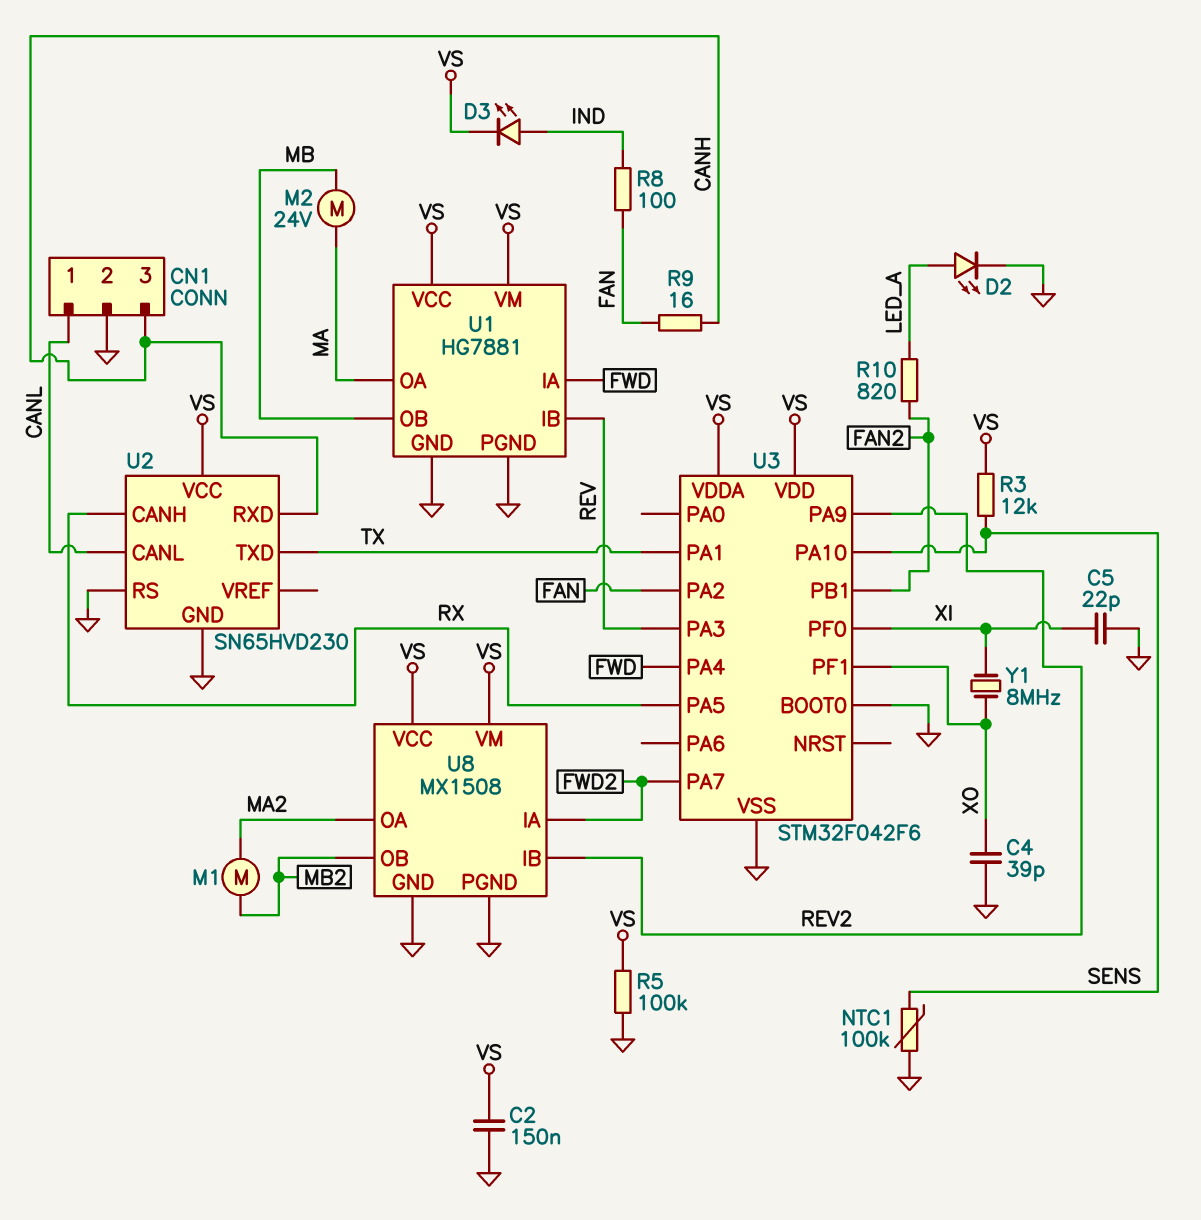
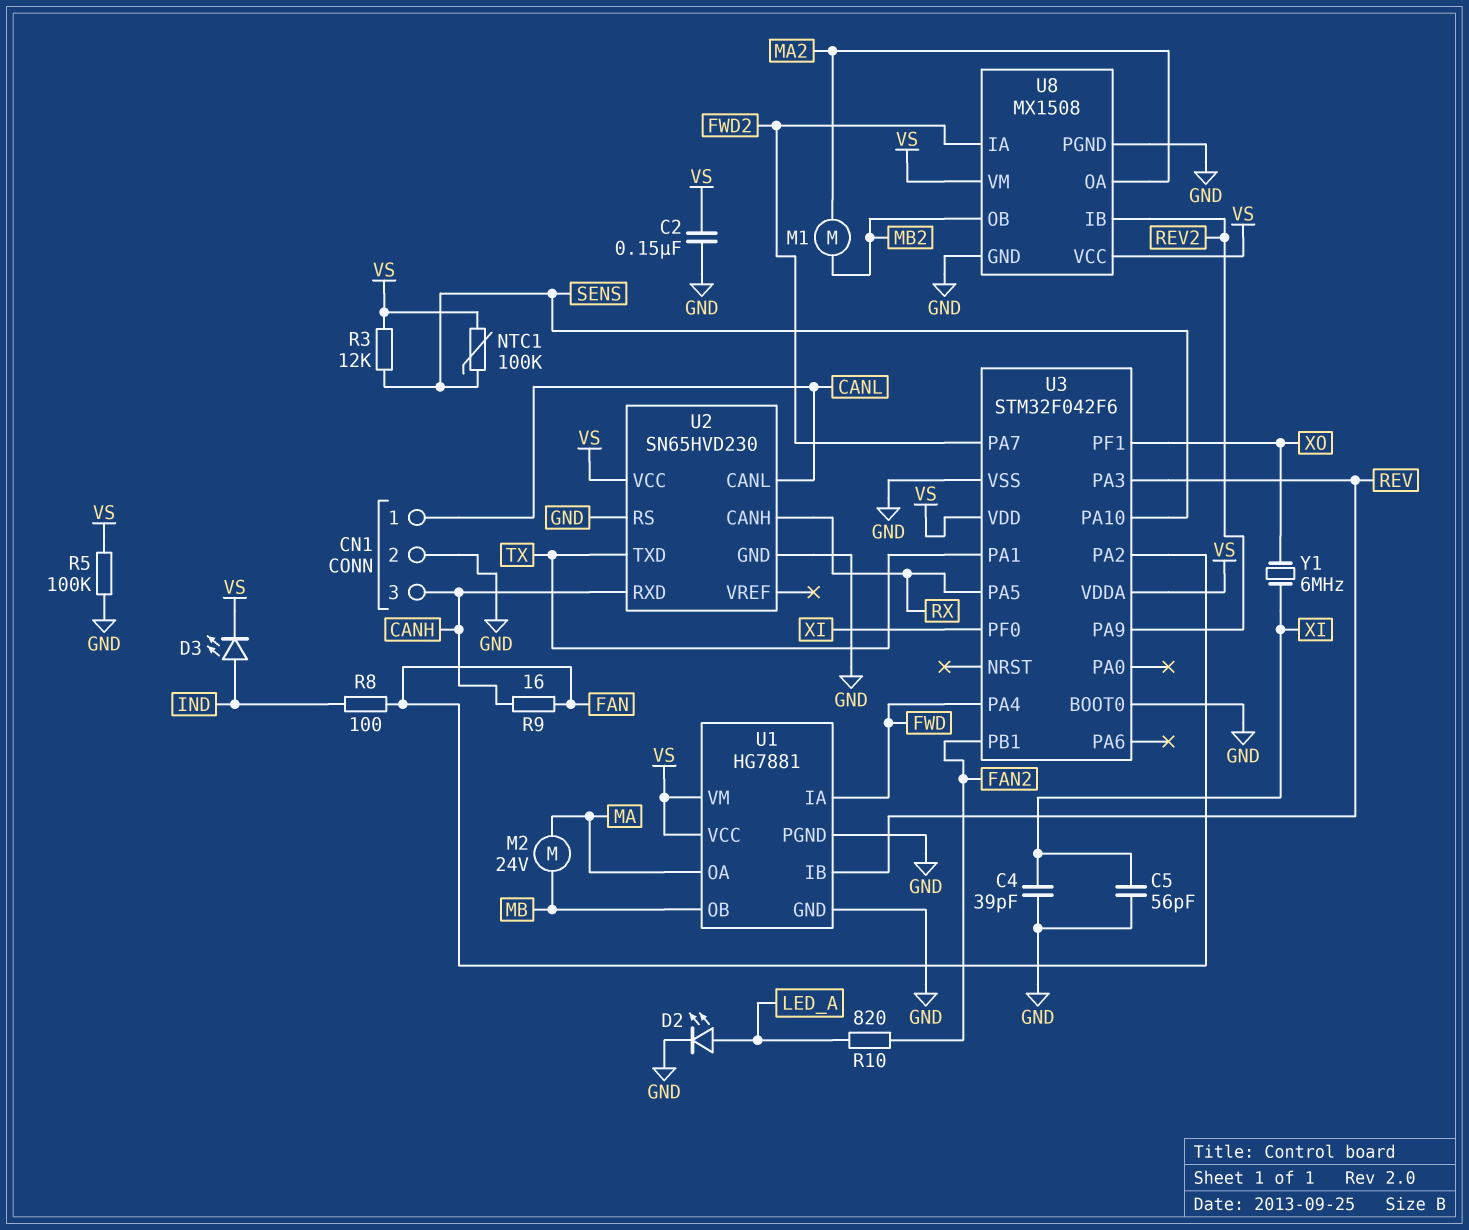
C4: 39pF (GND, XO) -> 39pF (GND, XI)
C5: 22pF (GND, XI) -> 56pF (GND, XI)
NTC1: 100k (GND, SENS) -> 100k (SENS, VS)
Y1: 8MHz (XI, XO) -> 6MHz (XI, XO)

